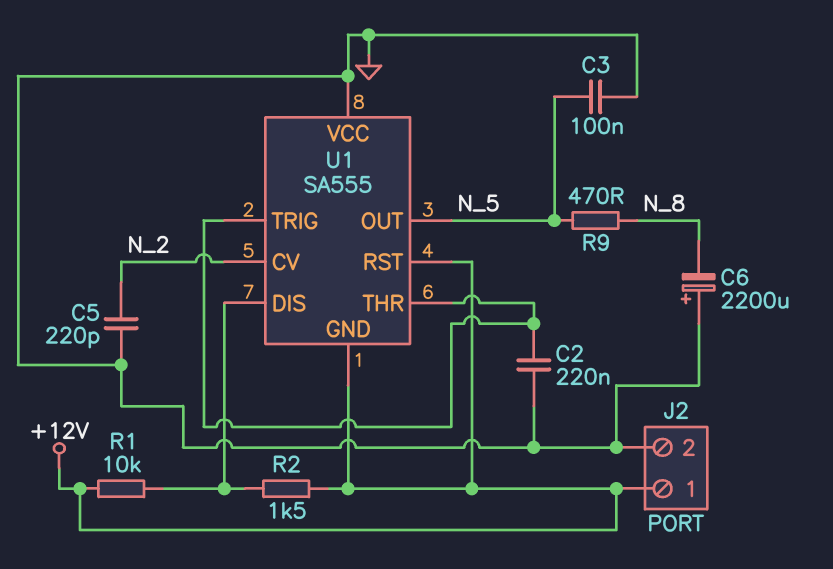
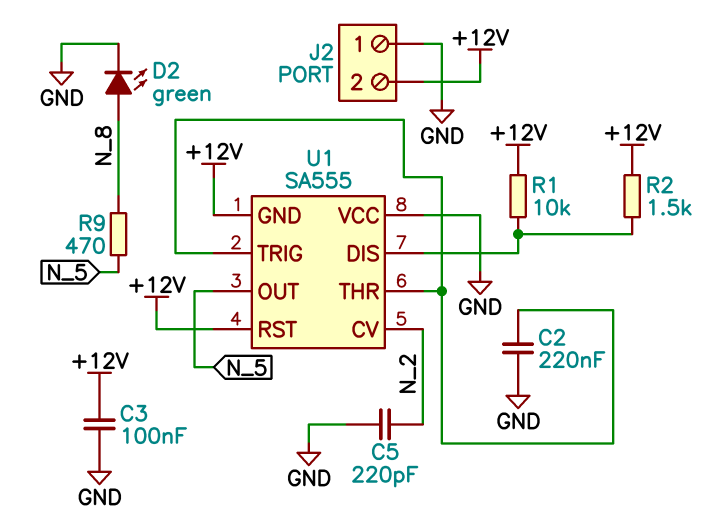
C3: 100nF (GND, N_5) -> 100nF (+12V, GND)
C6: 2200uF (plus GND, minus N_8) -> none
D2: none -> LED green (A N_8, K GND)
J2 pin 1: +12V -> GND
J2 pin 2: GND -> +12V

